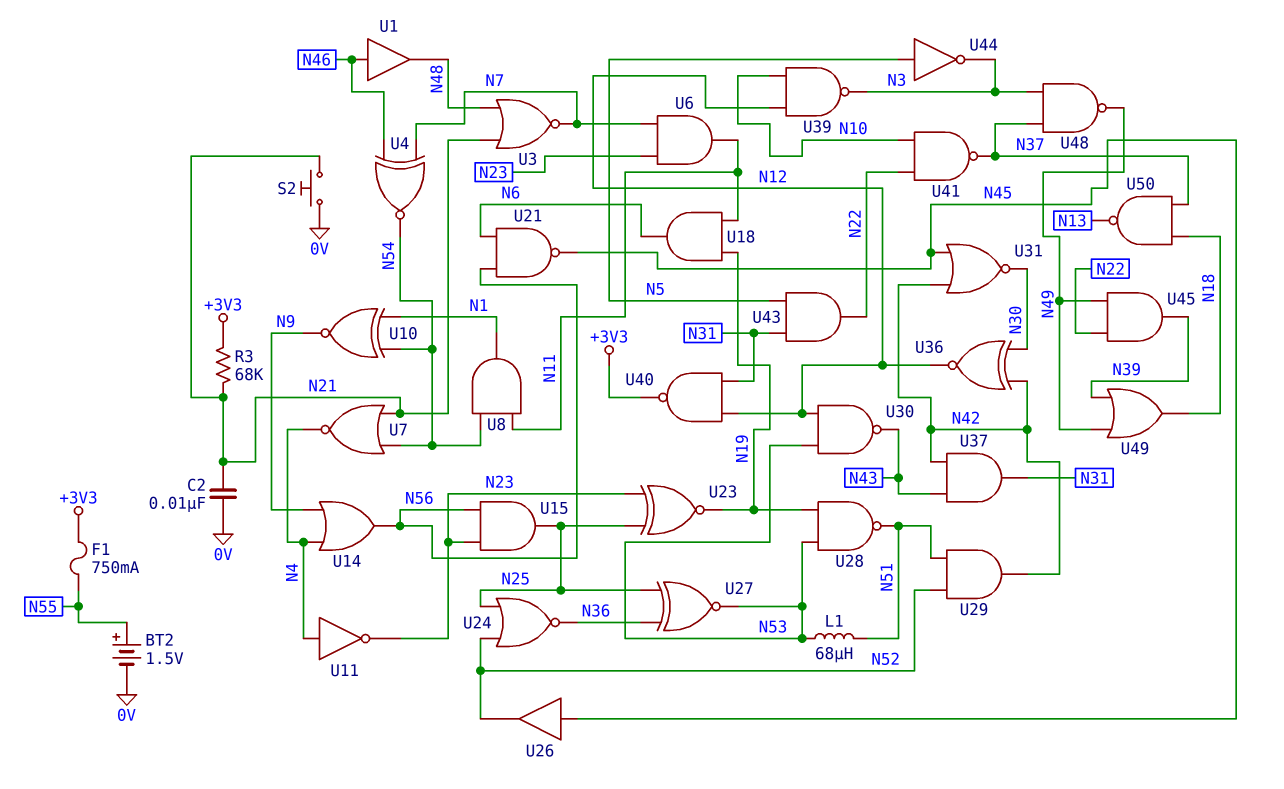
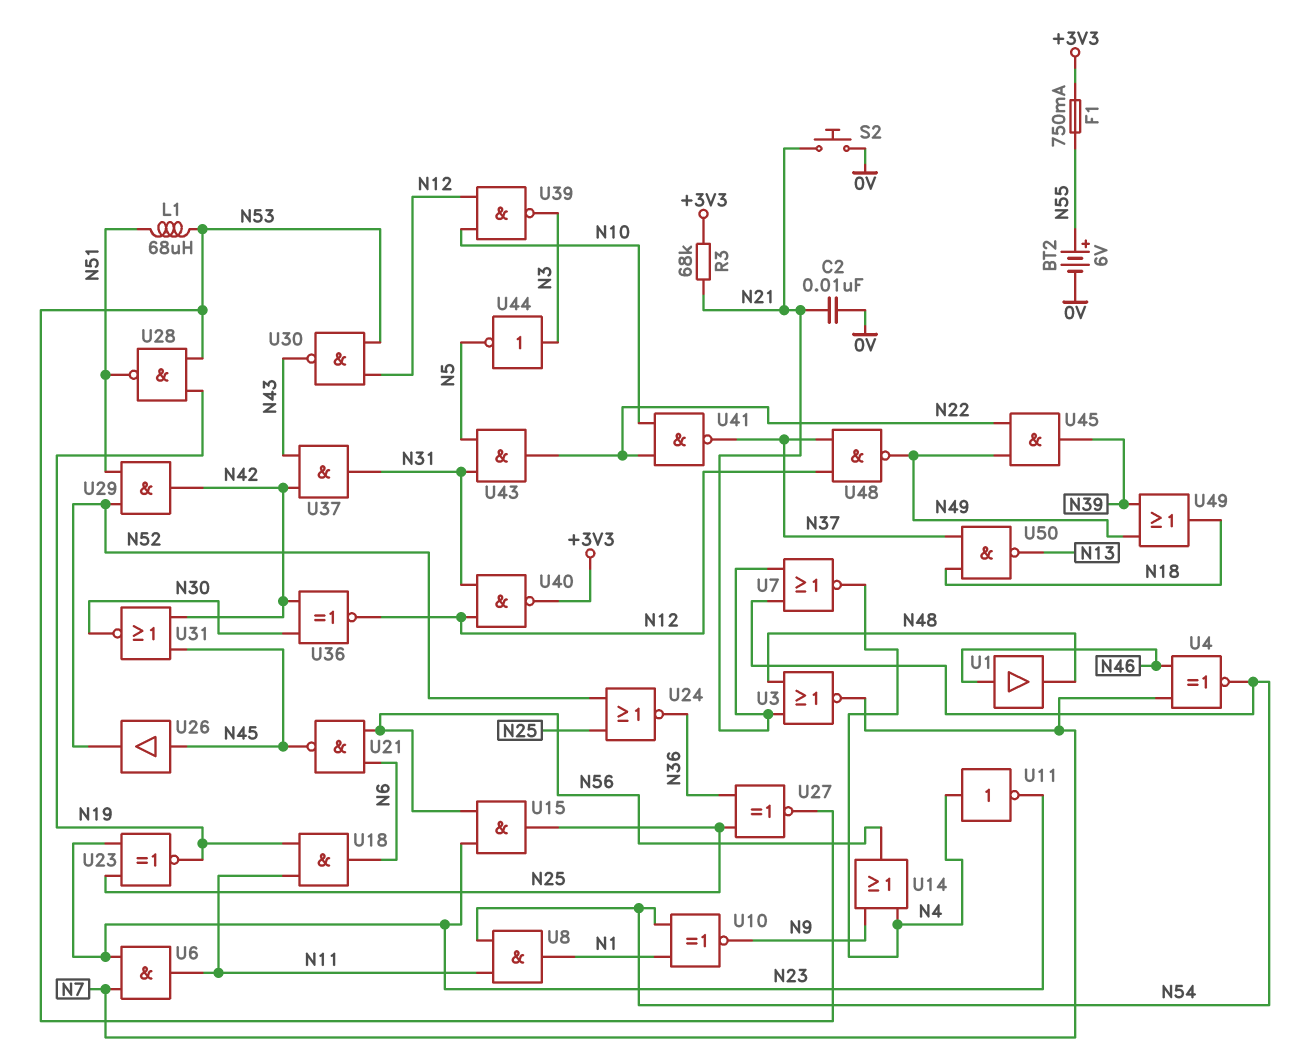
BT2: 1.5V (plus N55, minus 0V) -> 6V (plus N55, minus 0V)
U44: NOT (in N5, out N3) -> NOT (in N3, out N5)
U48: NAND (in N3, in N37, out N49) -> NAND (in N12, in N37, out N49)

